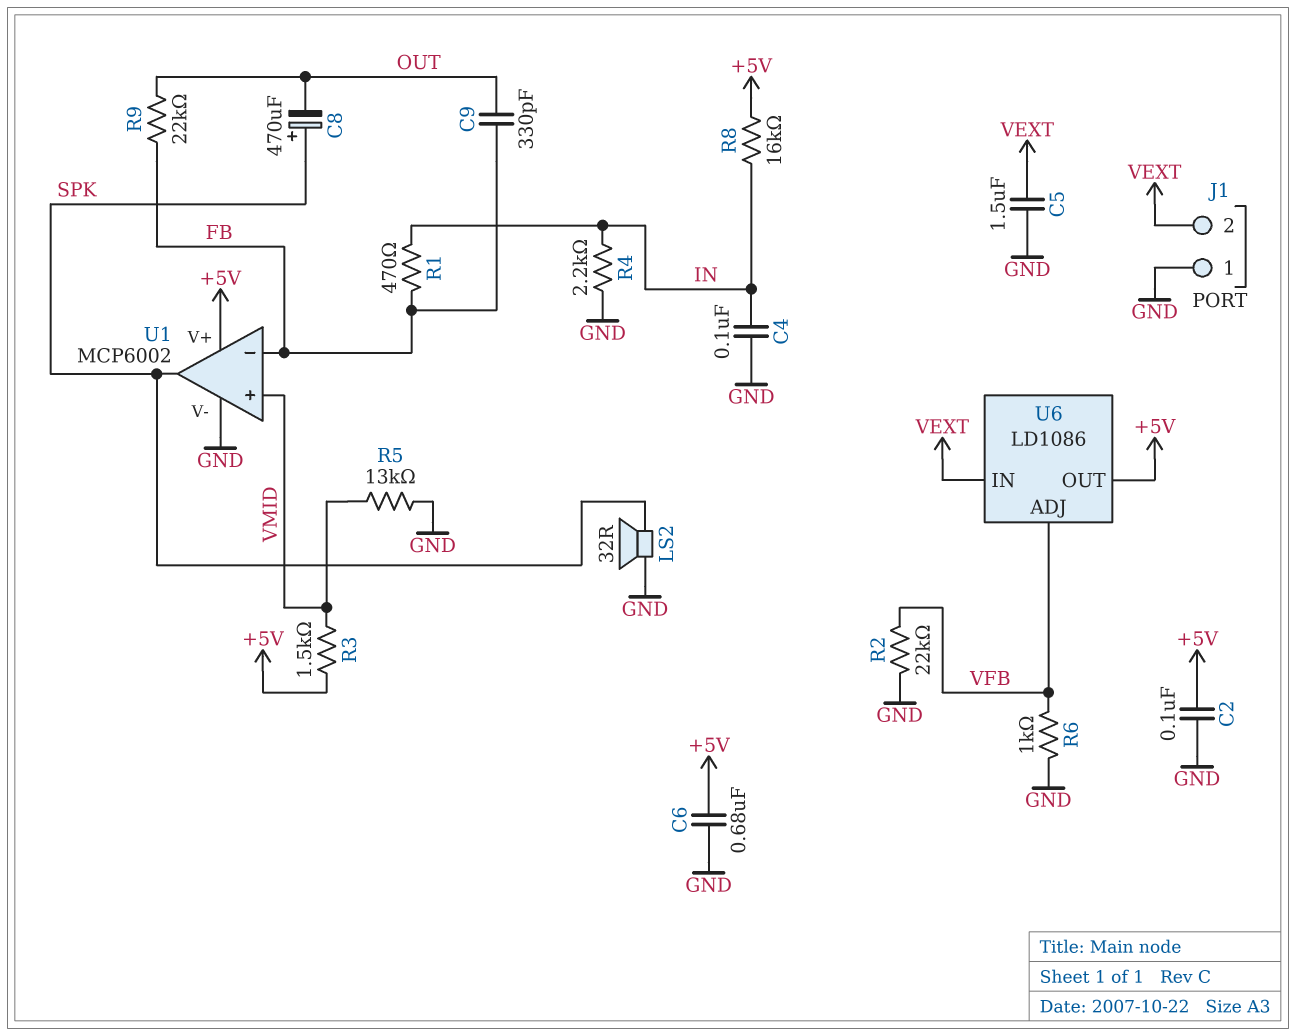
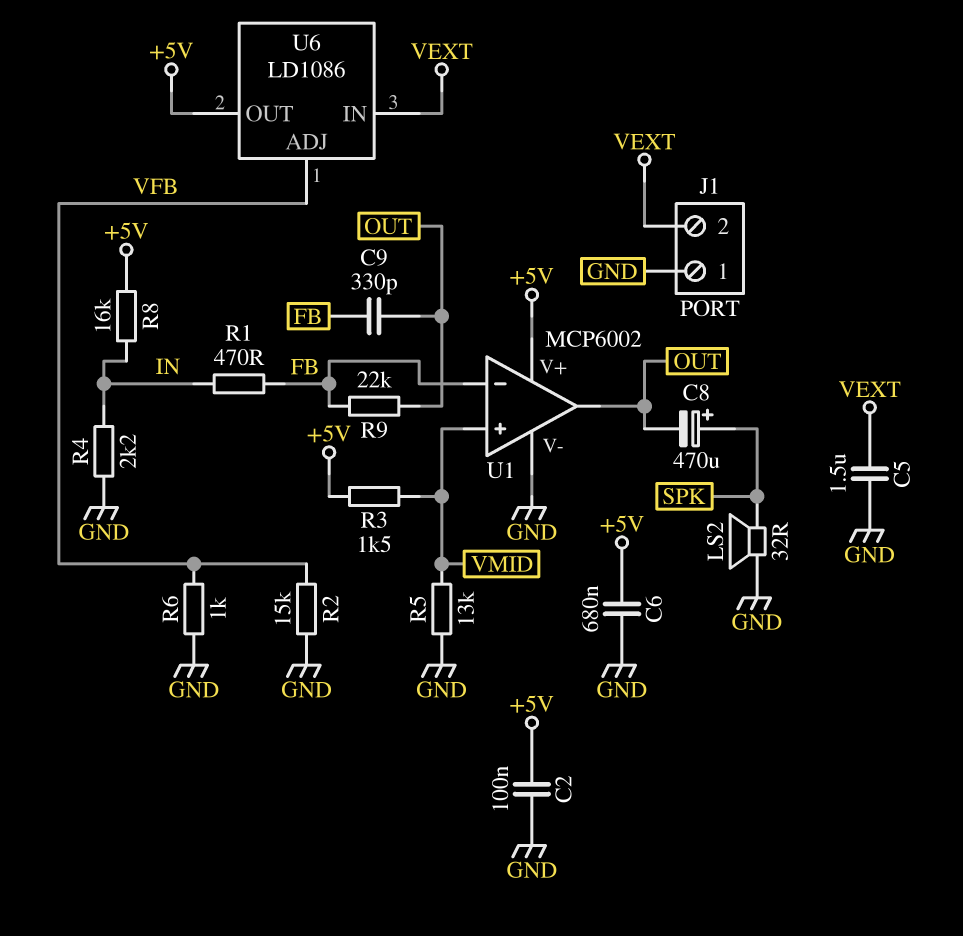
C4: 100nF (GND, IN) -> none
R2: 22k (GND, VFB) -> 15k (GND, VFB)
U1 pin out: SPK -> OUT

